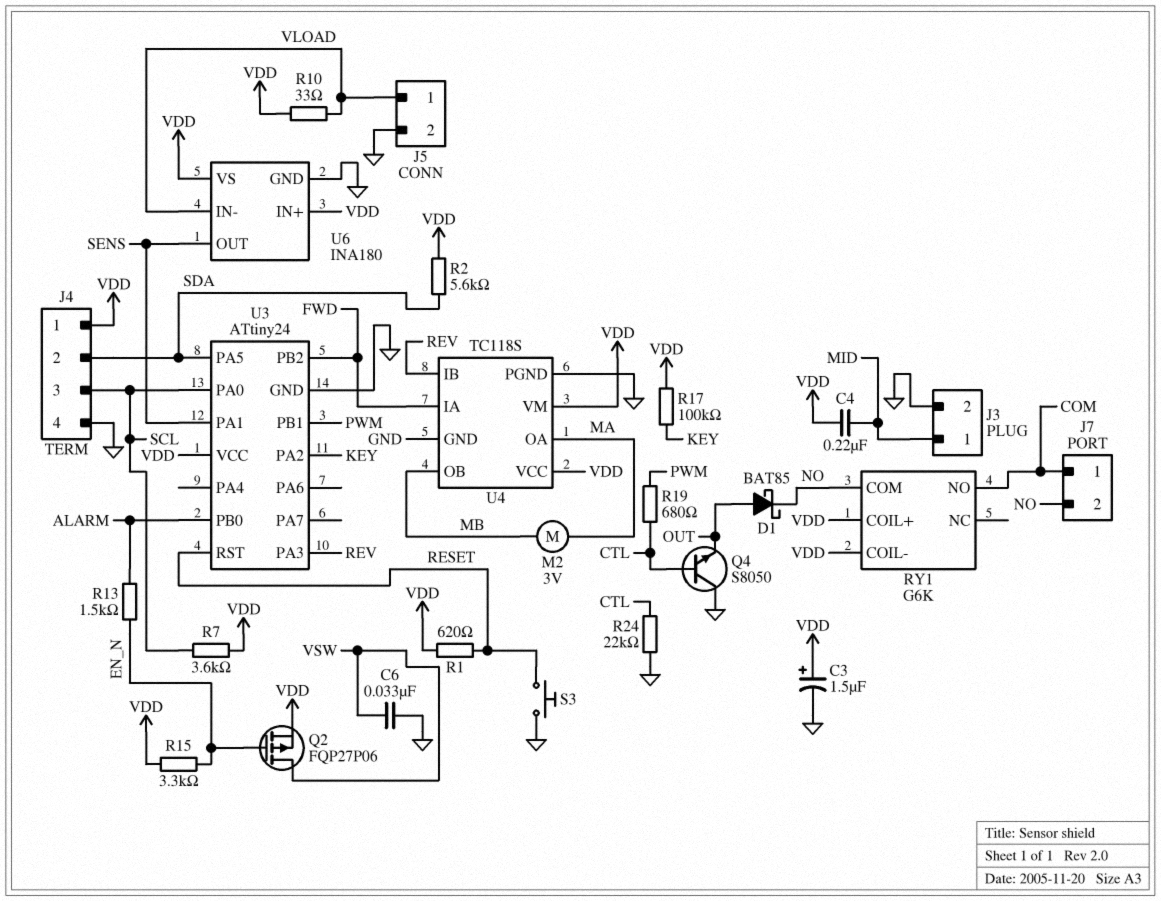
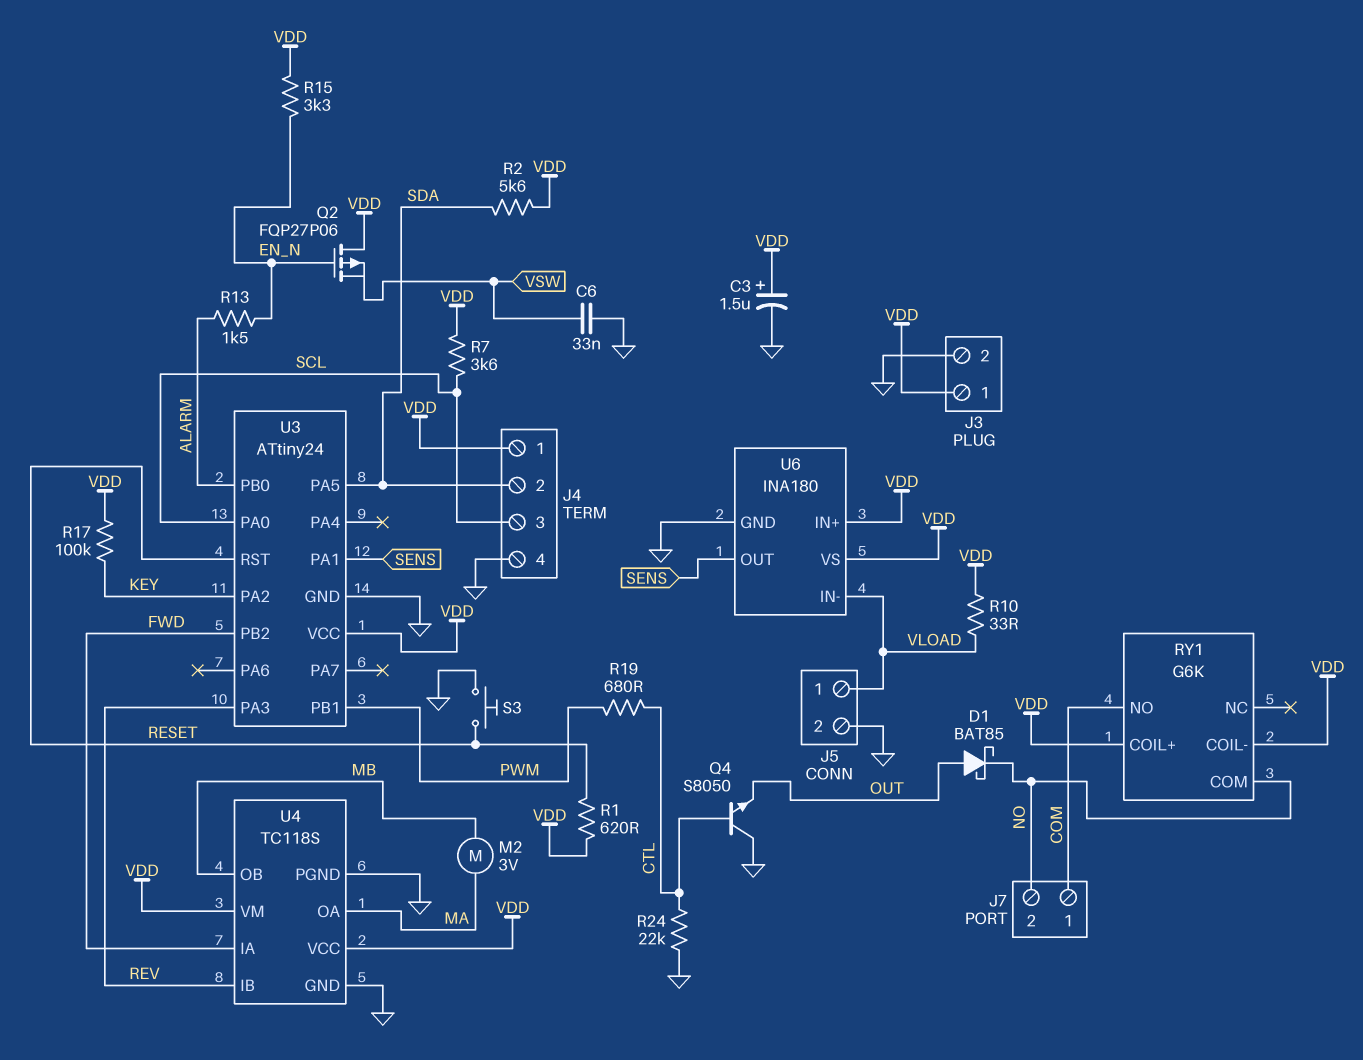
C4: 220nF (MID, VDD) -> none
J3 pin 1: MID -> VDD
Q2: PMOS FQP27P06 (G EN_N, D VSW, S VDD) -> PMOS FQP27P06 (G EN_N, D VDD, S VSW)

